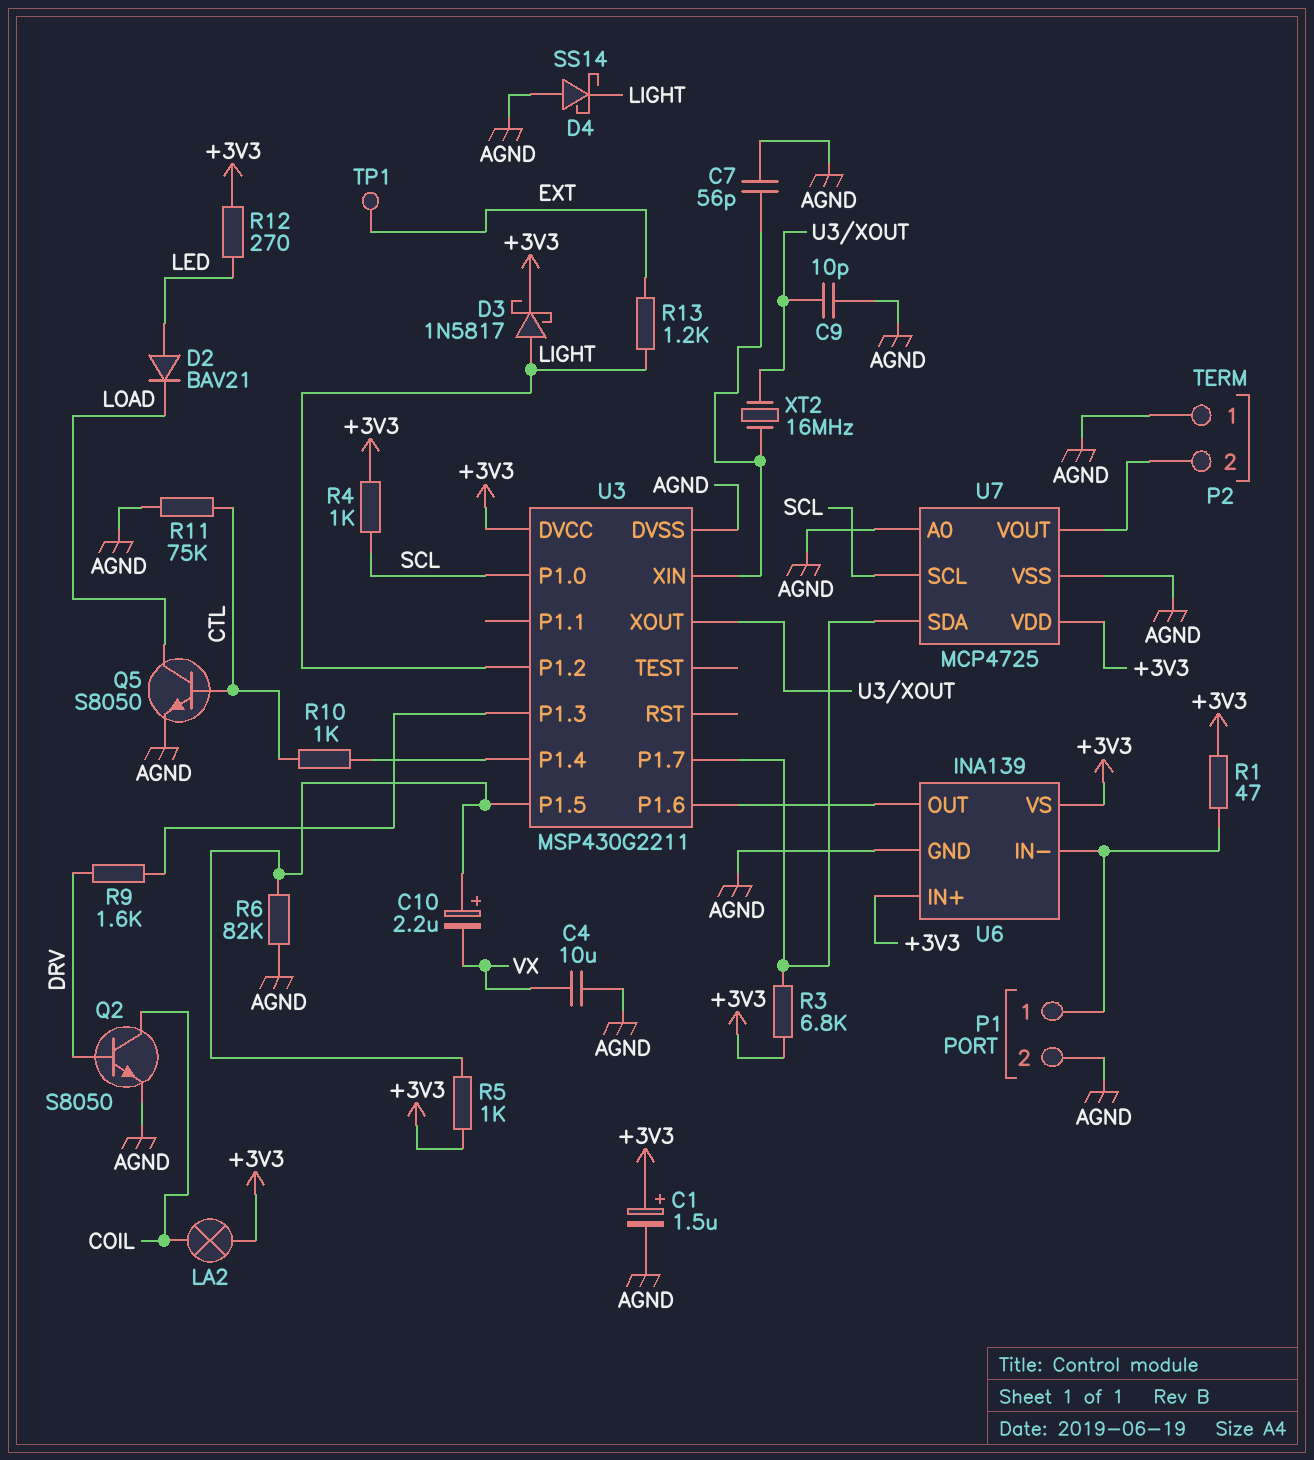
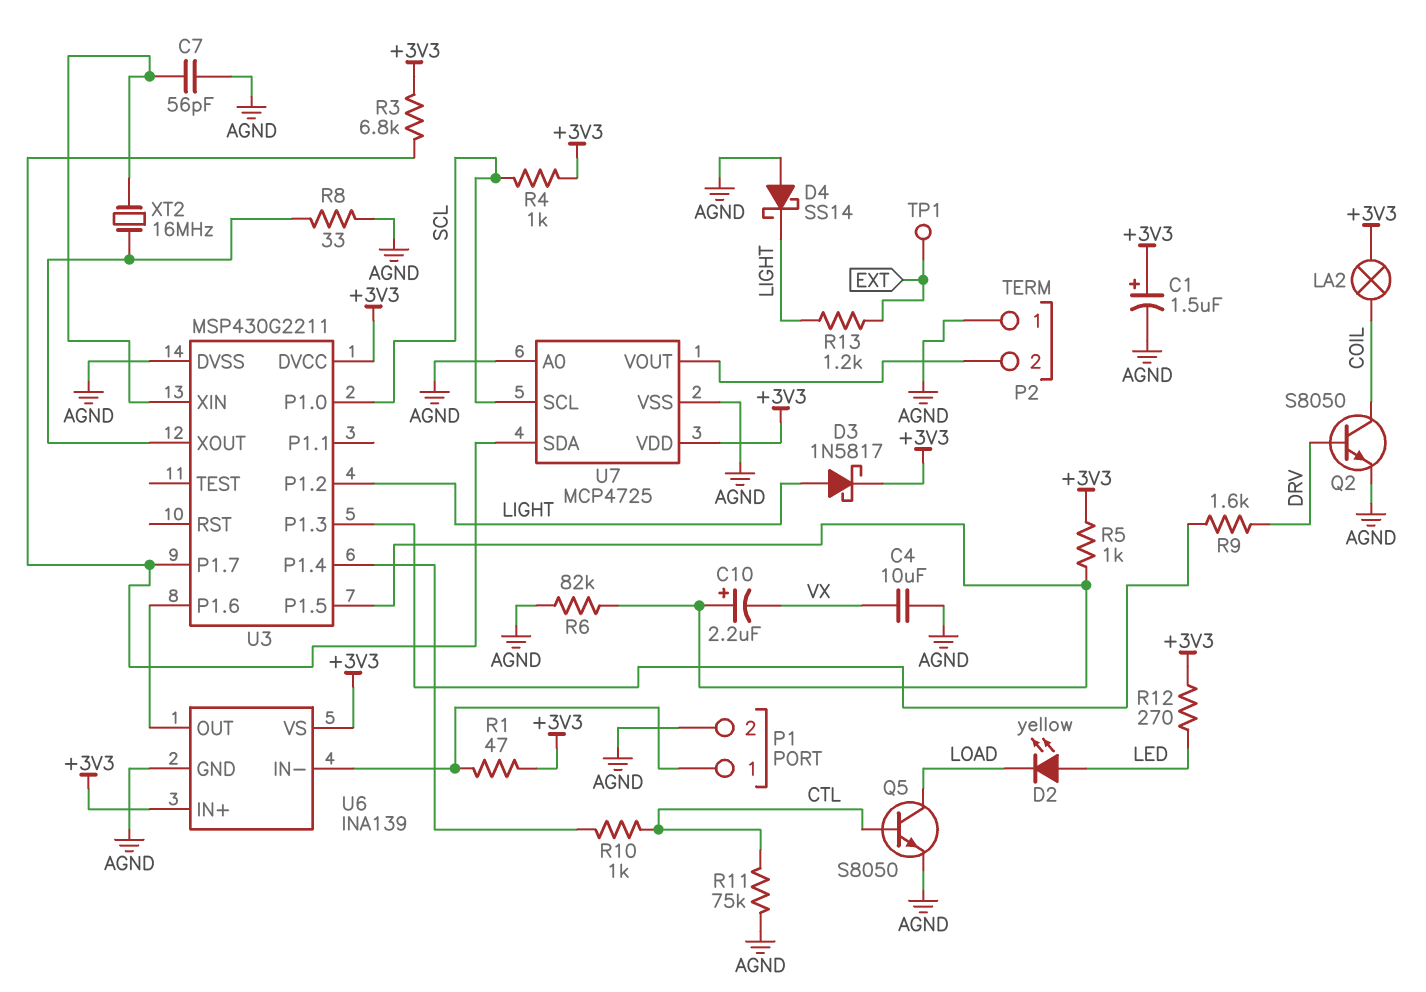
C9: 10pF (AGND, U3/XOUT) -> none
D2: diode BAV21 (A LED, K LOAD) -> LED yellow (A LED, K LOAD)
R8: none -> 33 (AGND, U3/XOUT)

